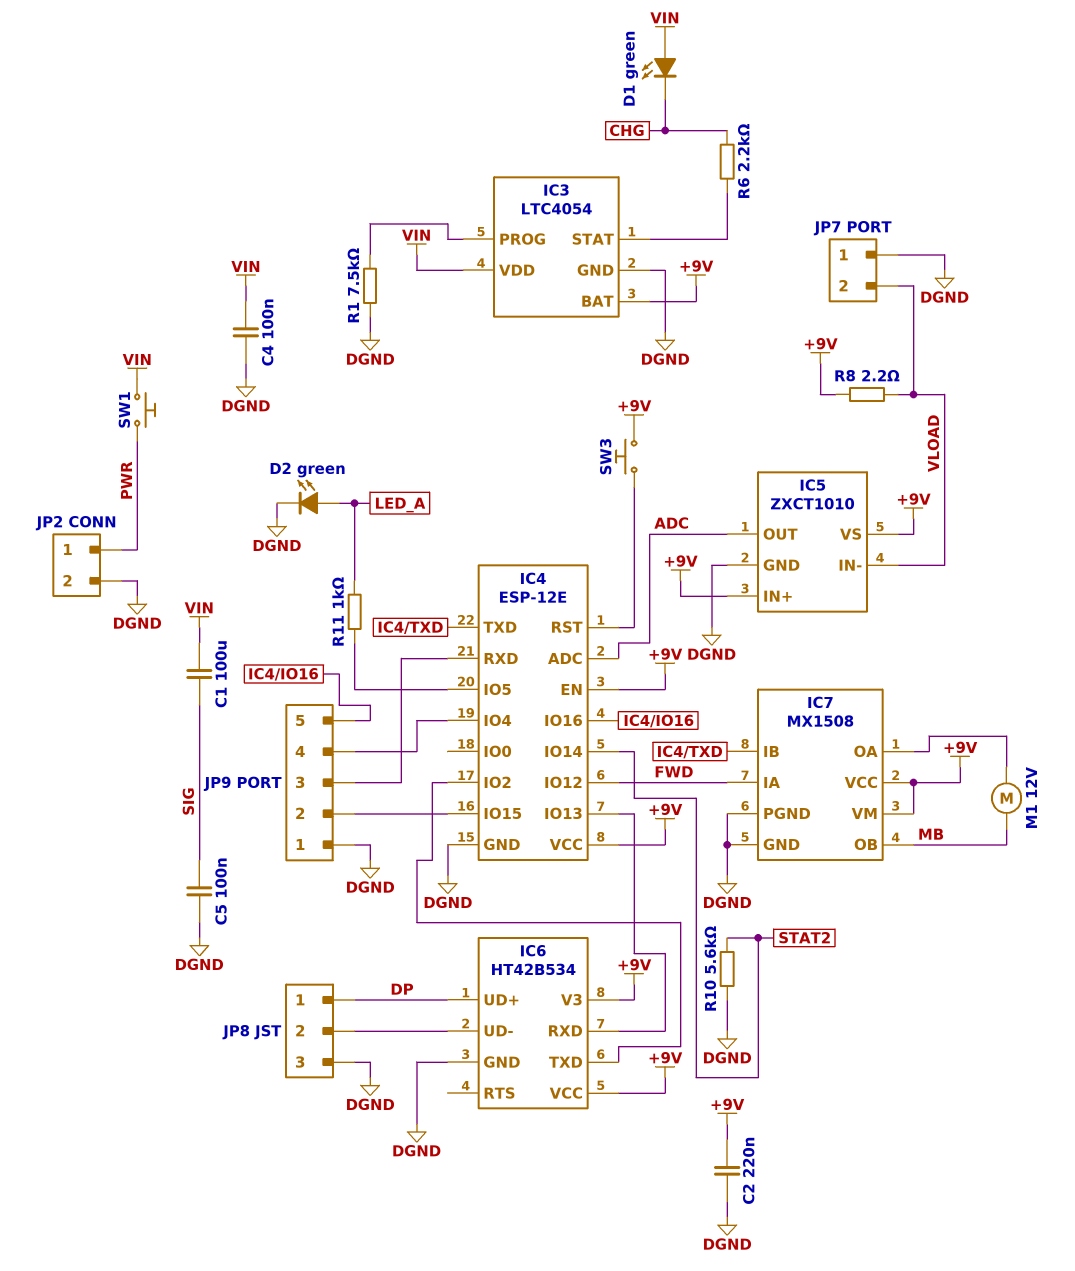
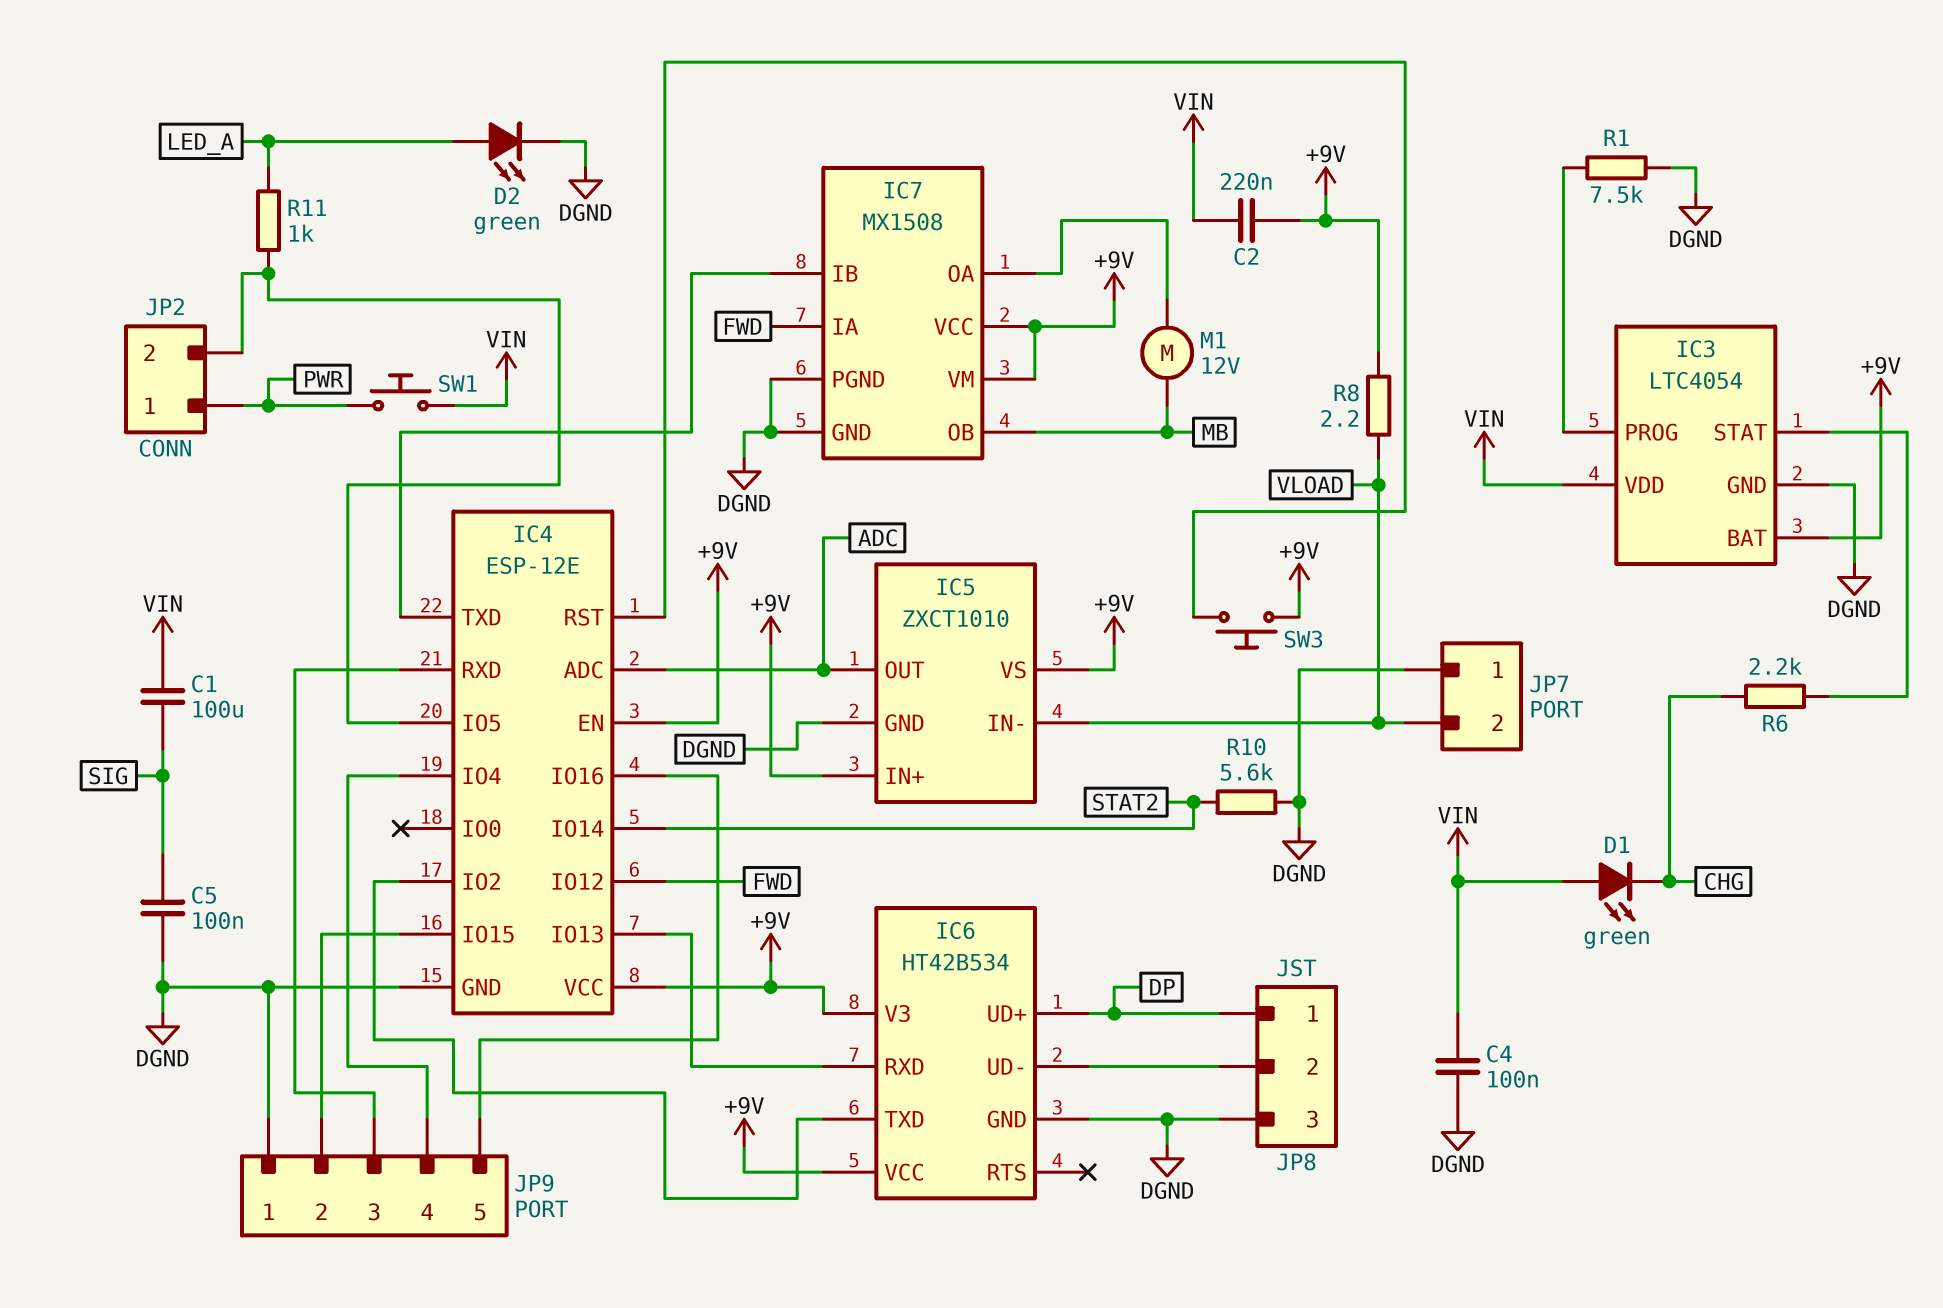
C2: 220nF (+9V, DGND) -> 220nF (+9V, VIN)
JP2 pin 2: DGND -> IC4/IO5

